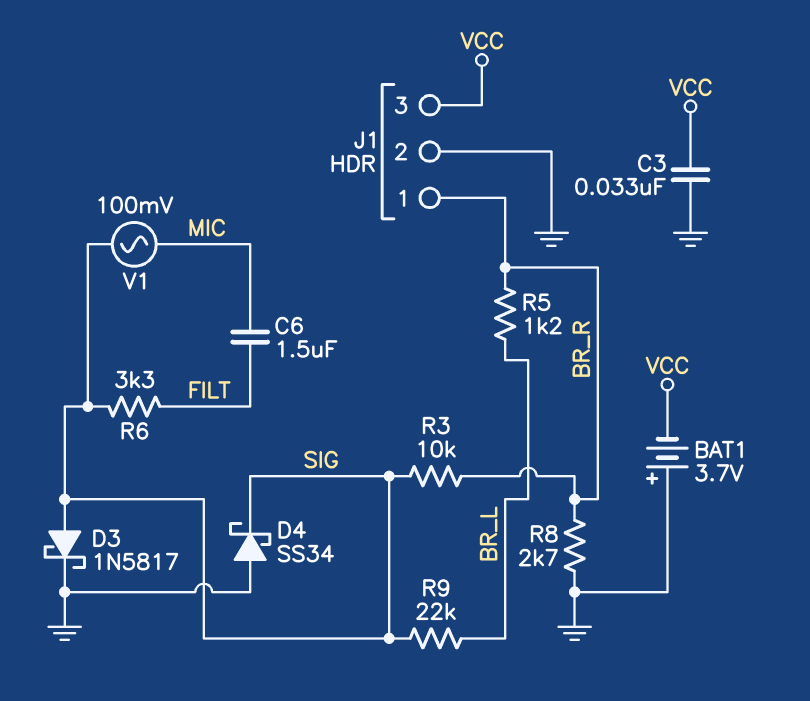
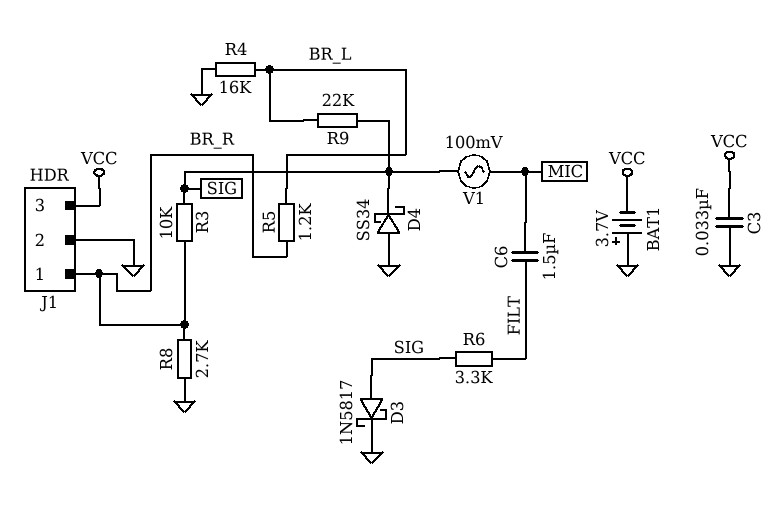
R4: none -> 16k (BR_L, GND)

